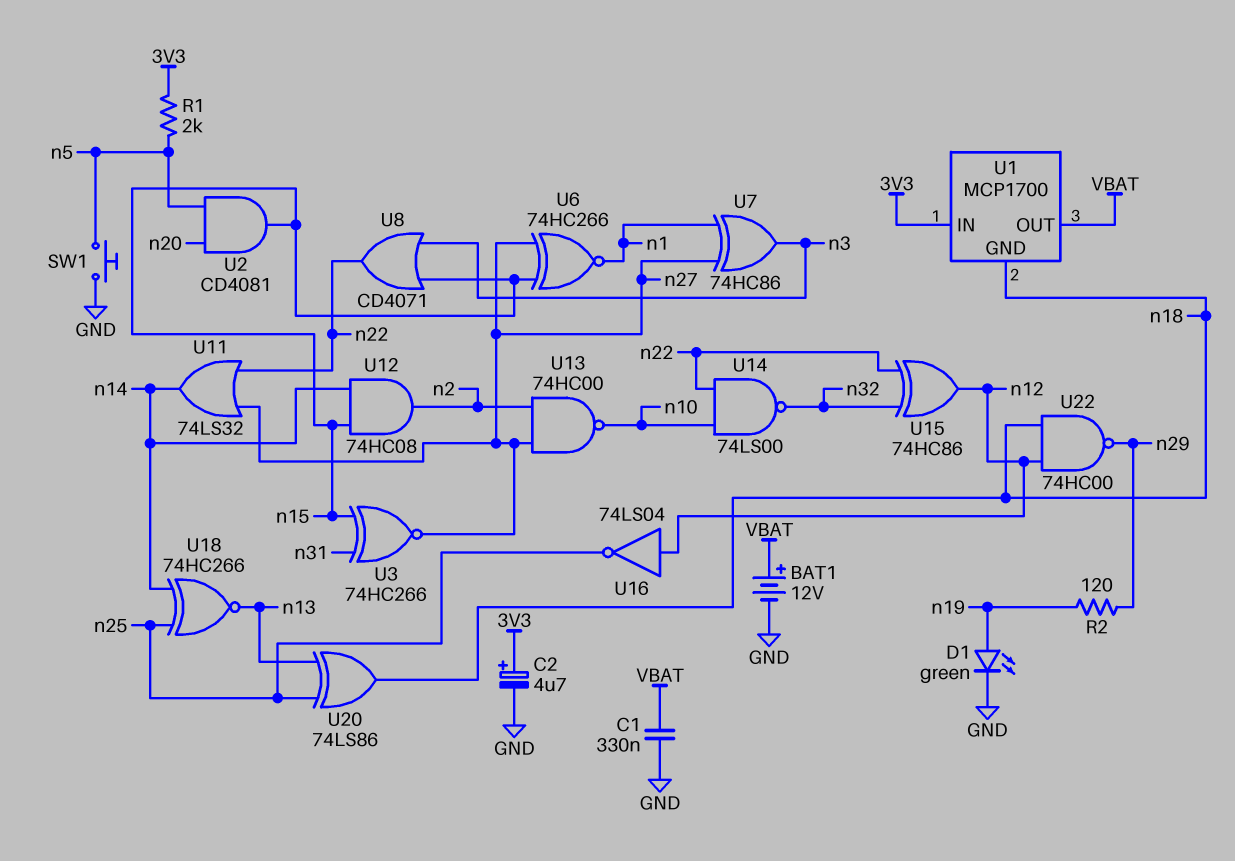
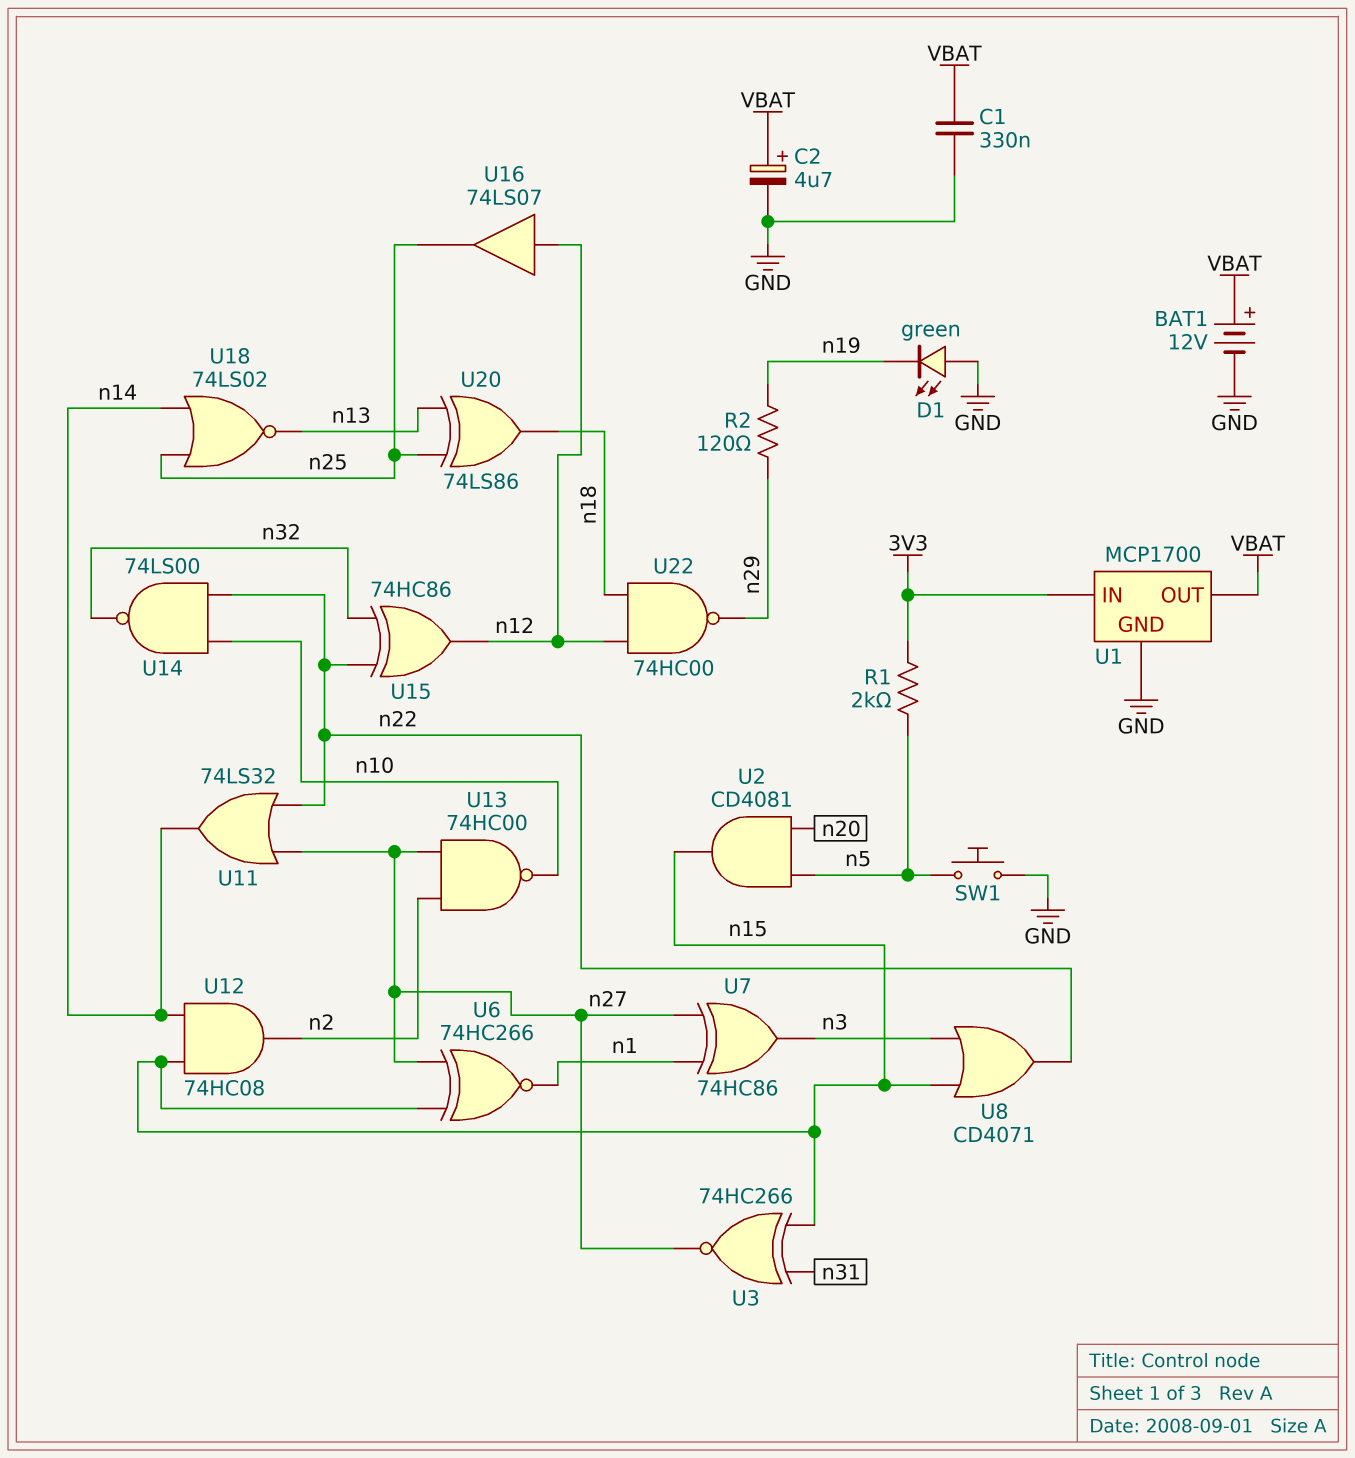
C2: 4.7uF (plus 3V3, minus GND) -> 4.7uF (plus VBAT, minus GND)
D1: LED green (A n19, K GND) -> LED green (A GND, K n19)
U1 pin GND: n18 -> GND
U16: NOT 74LS04 (in n12, out n25) -> buffer 74LS07 (in n12, out n25)
U18: XNOR 74HC266 (in n14, in n25, out n13) -> NOR 74LS02 (in n14, in n25, out n13)

